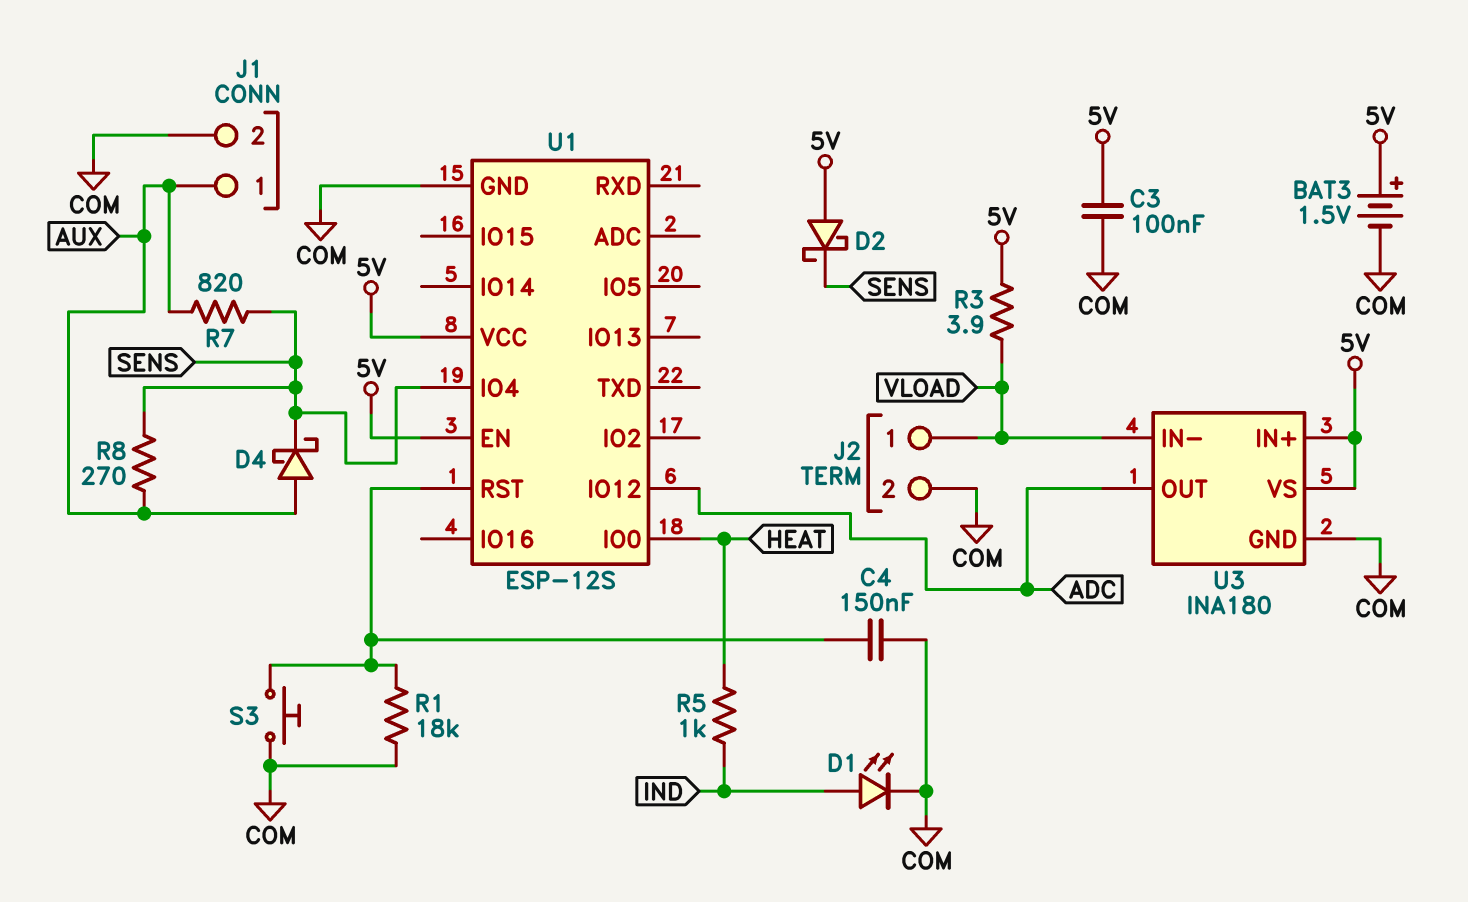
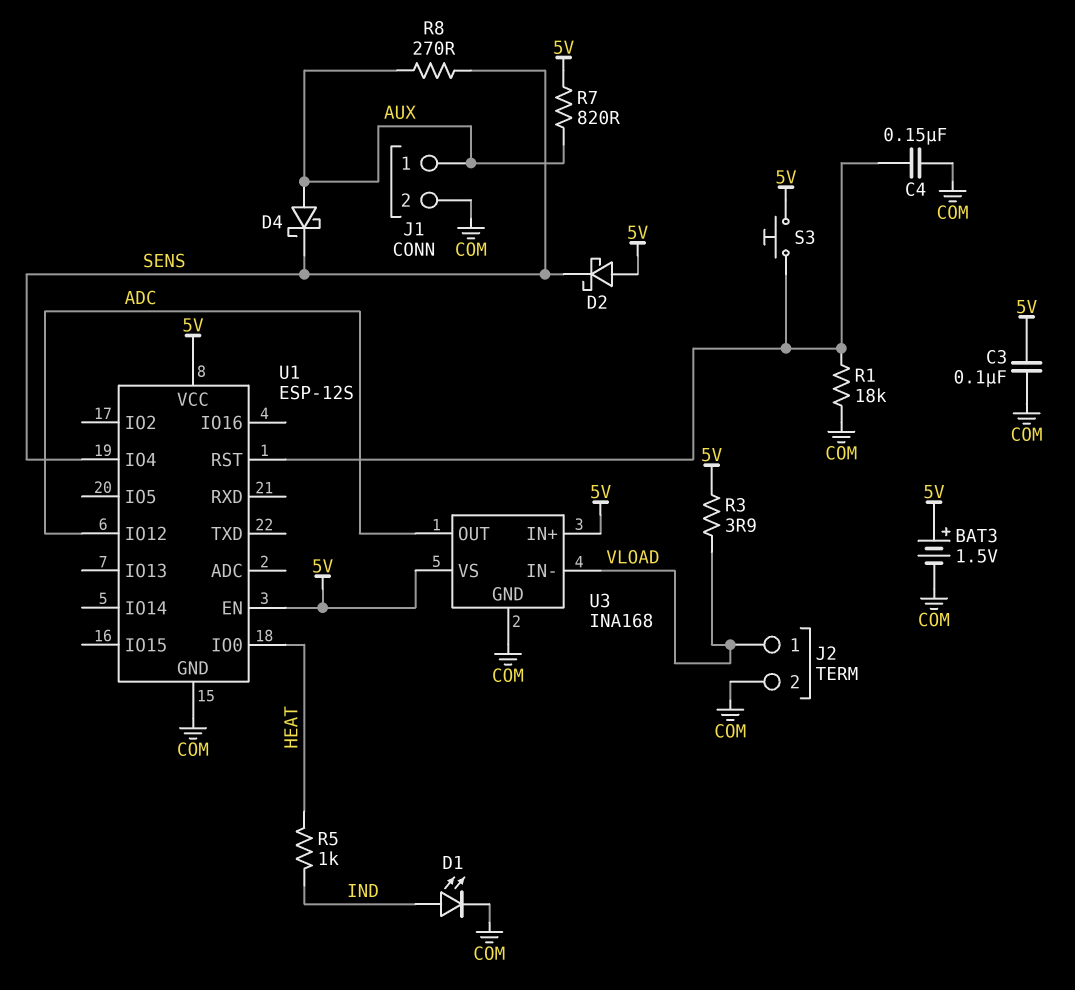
R7: 820 (AUX, SENS) -> 820 (5V, AUX)
S3: button (COM, U1/RST) -> button (5V, U1/RST)
U3: INA180 -> INA168

